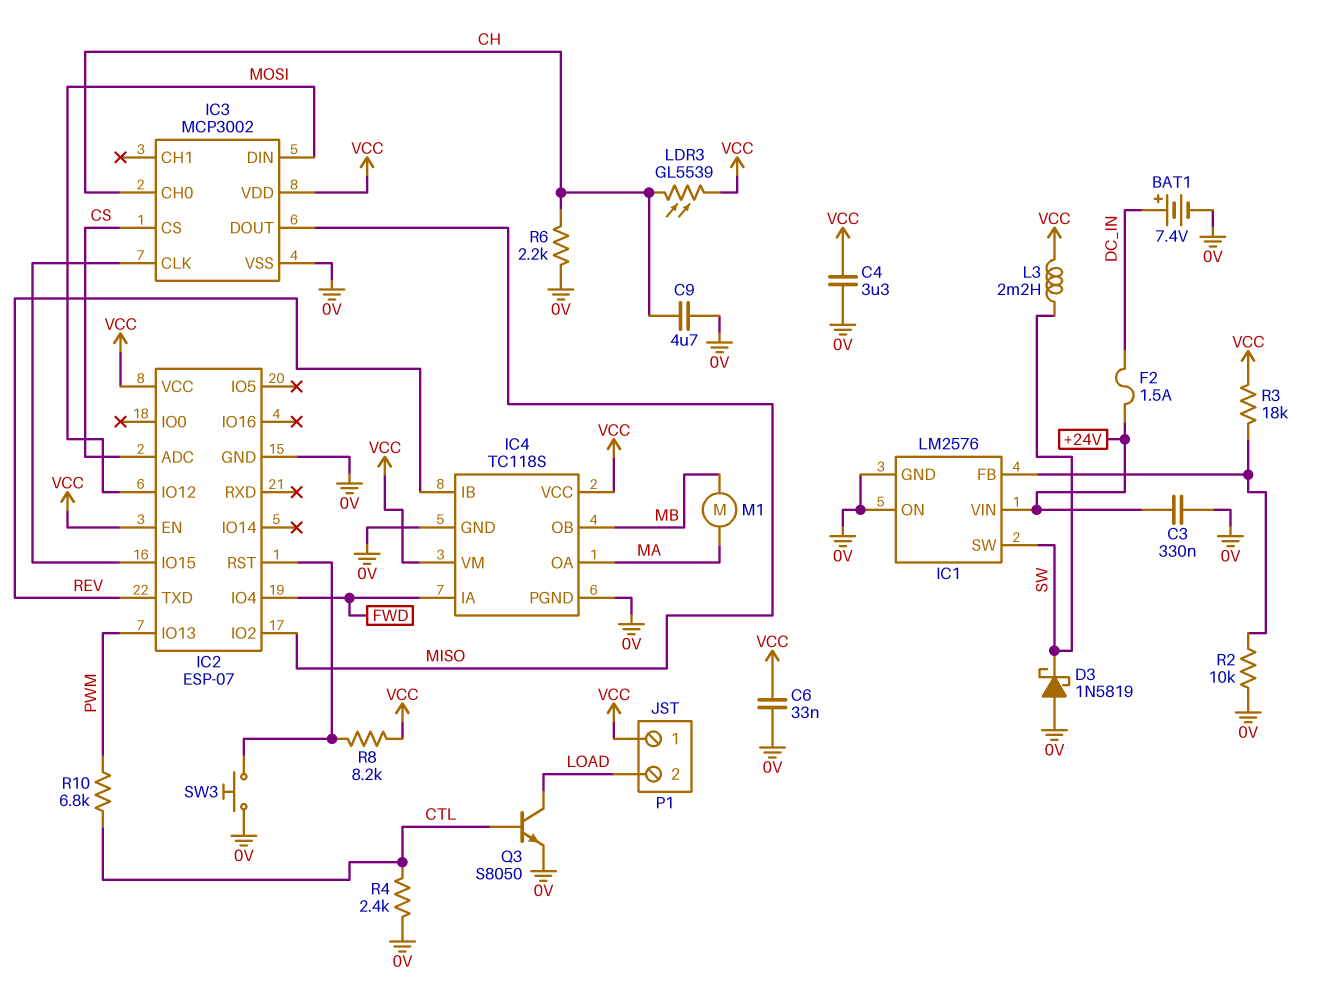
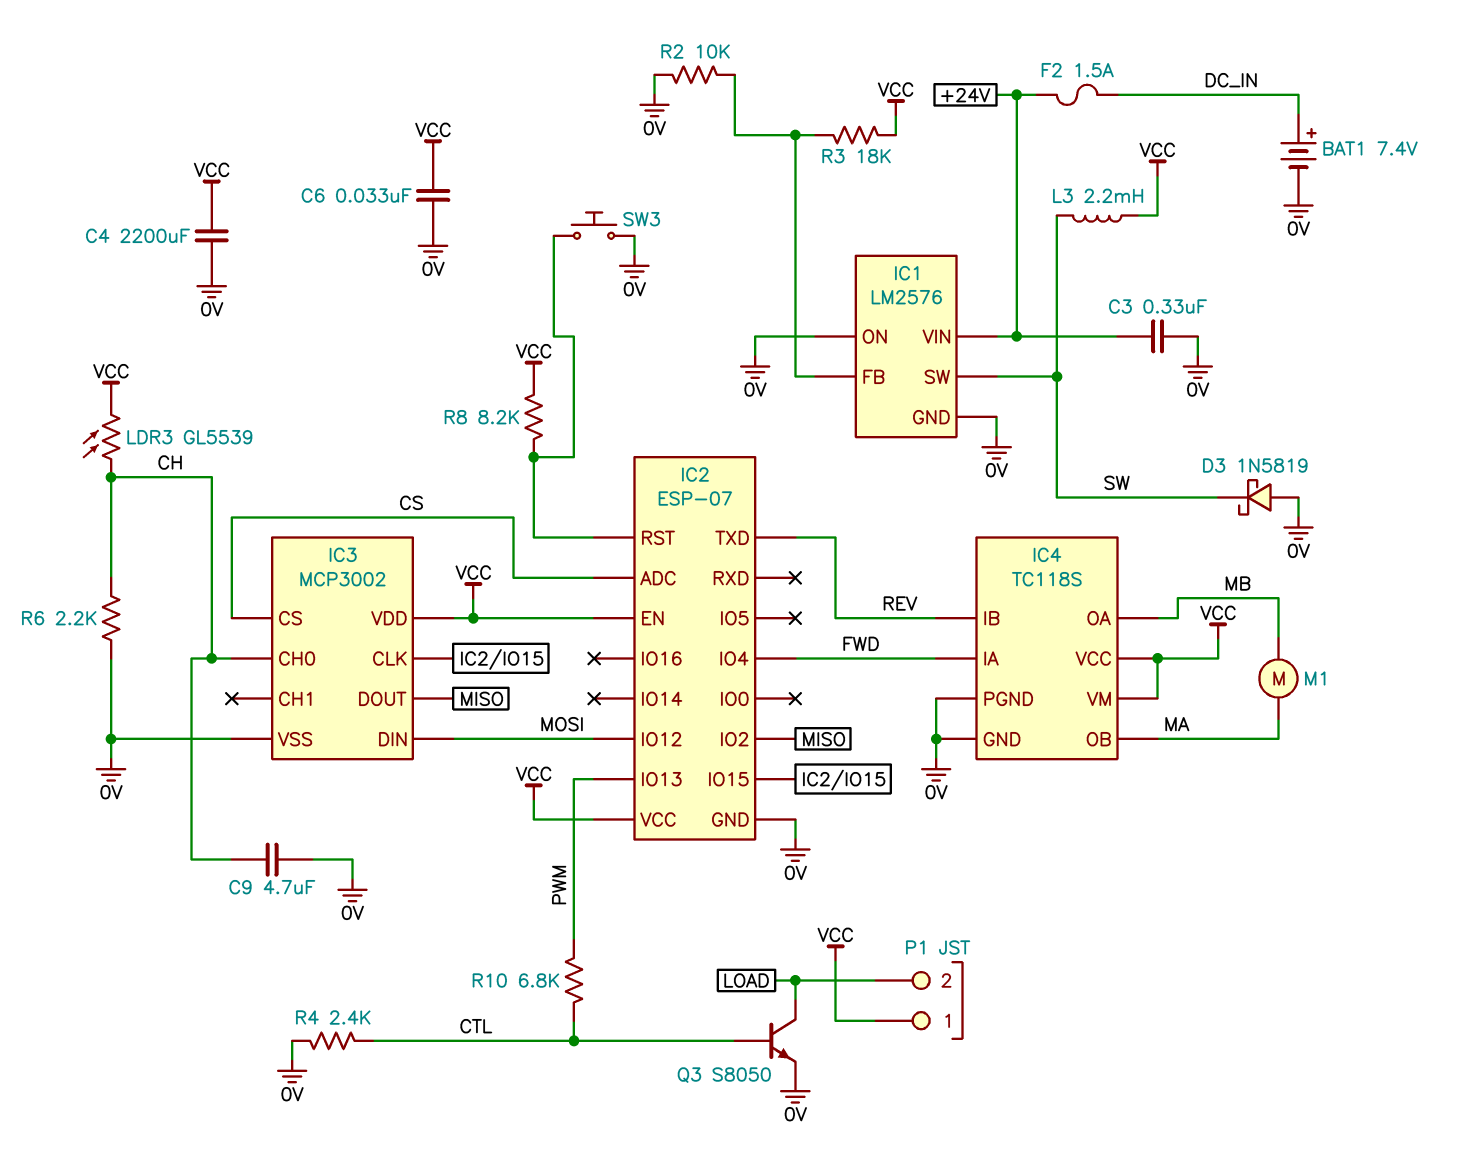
C4: 3.3uF (0V, VCC) -> 2200uF (0V, VCC)
IC4 pin OA: MA -> MB
IC4 pin OB: MB -> MA

